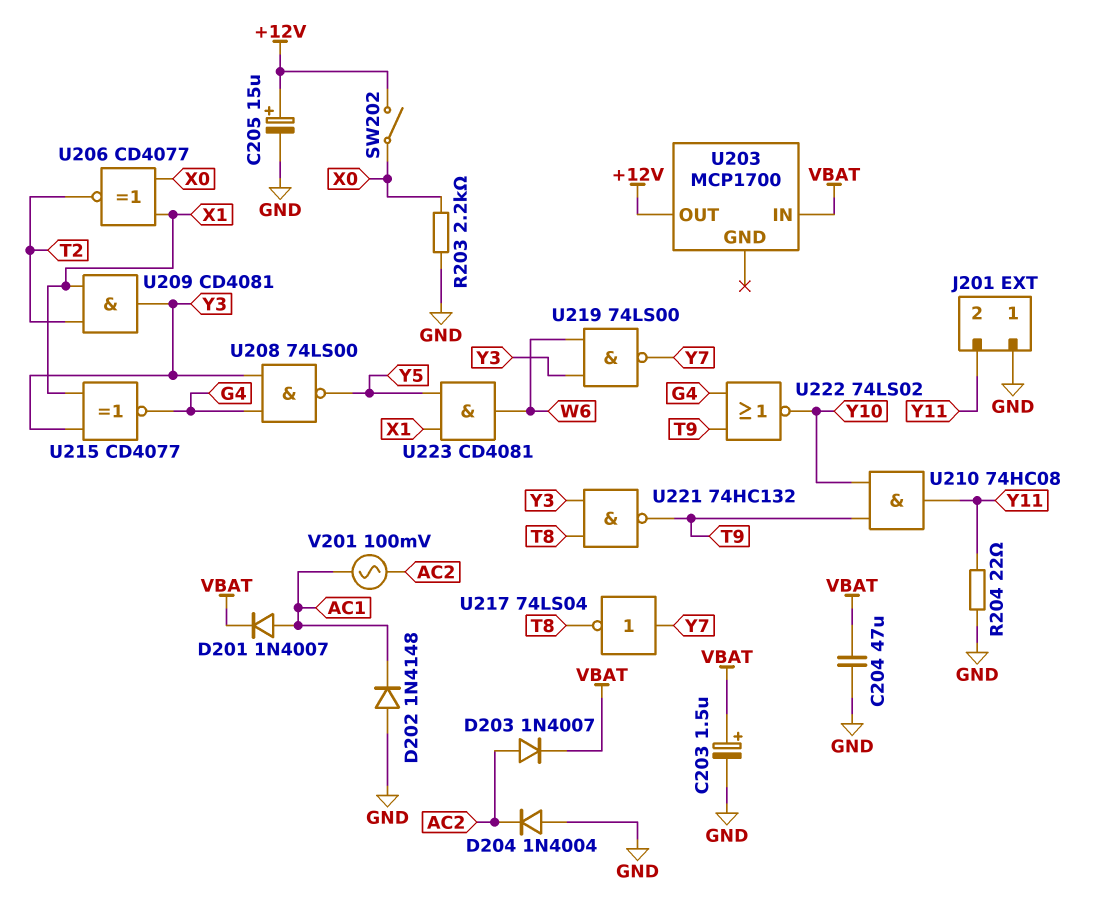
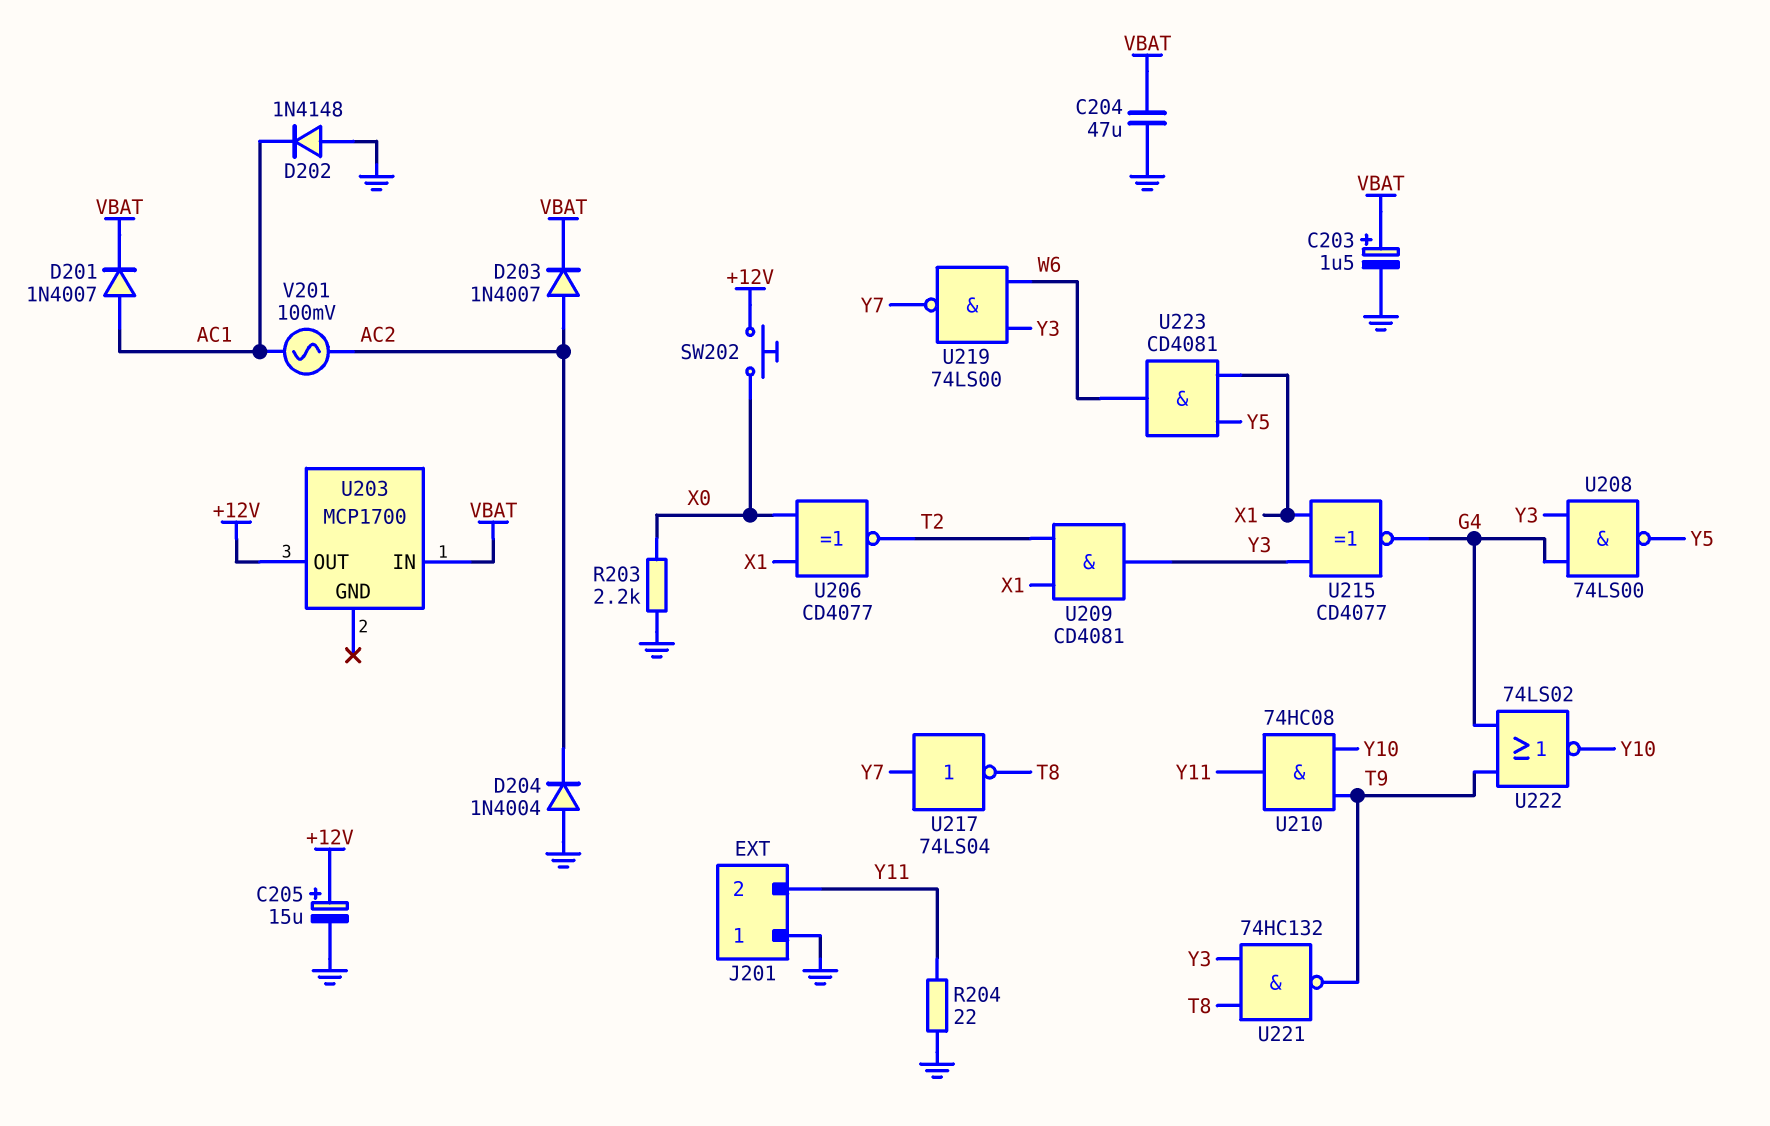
SW202: switch (+12V, X0) -> button (+12V, X0)

